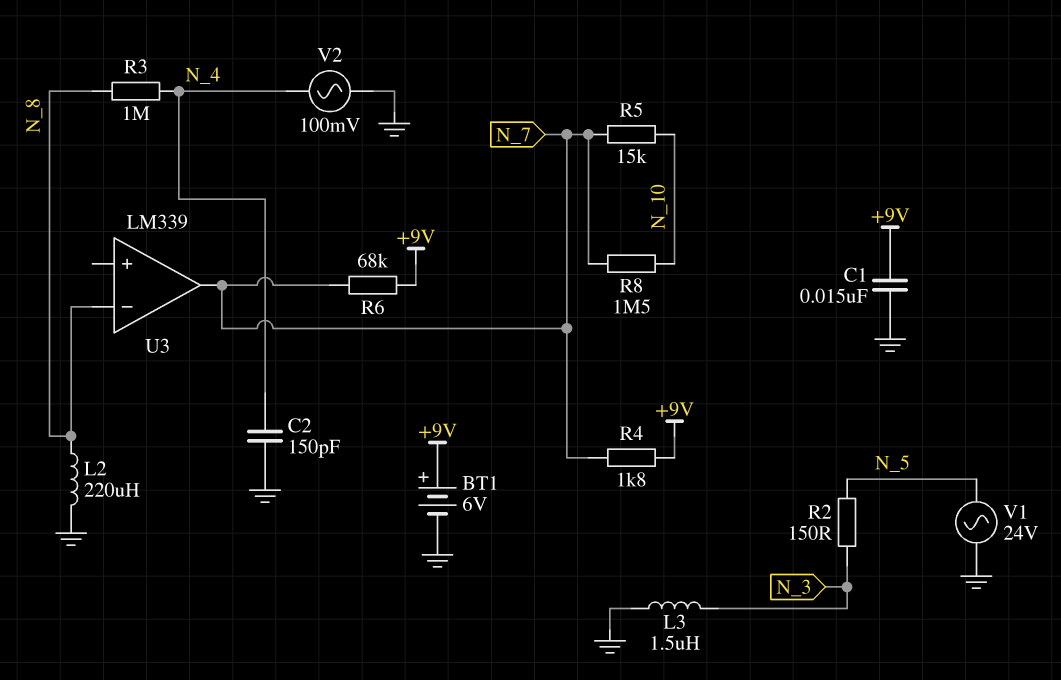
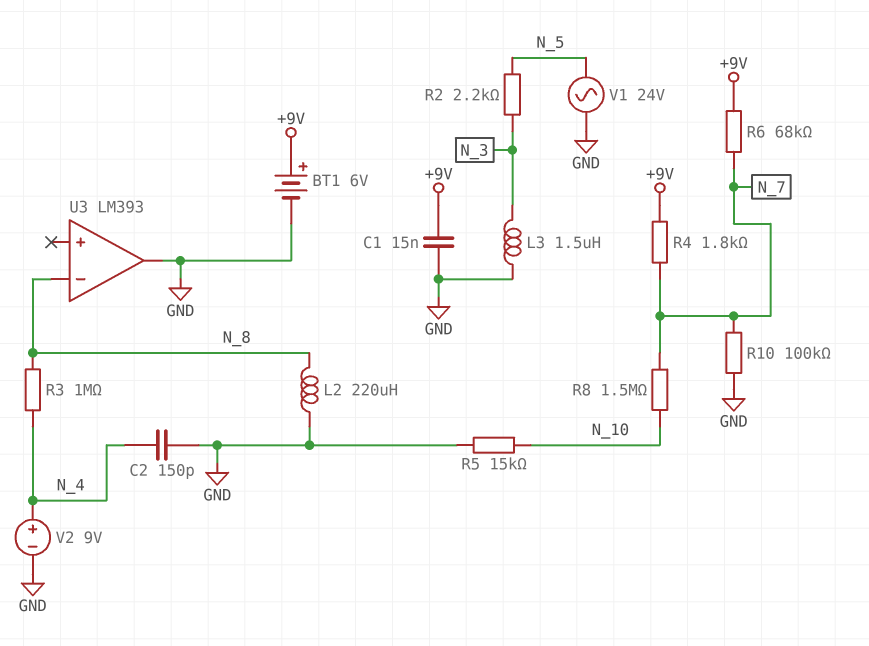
R2: 150 (N_3, N_5) -> 2.2k (N_3, N_5)
R5: 15k (N_7, N_10) -> 15k (GND, N_10)
R10: none -> 100k (GND, N_7)
U3: LM339 -> LM393
U3 pin out: N_7 -> GND
V2: AC 100mV (GND, N_4) -> 9V (plus N_4, minus GND)

